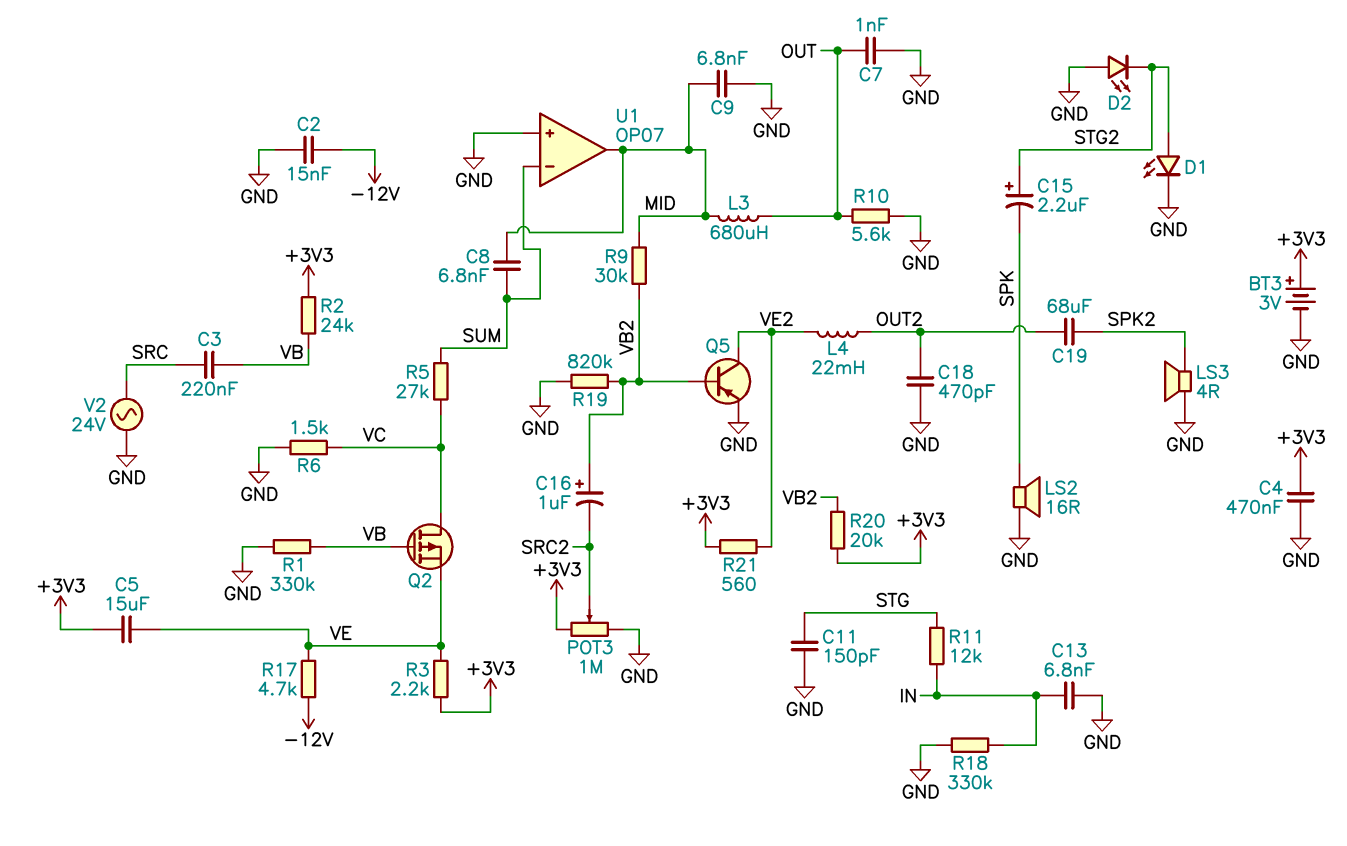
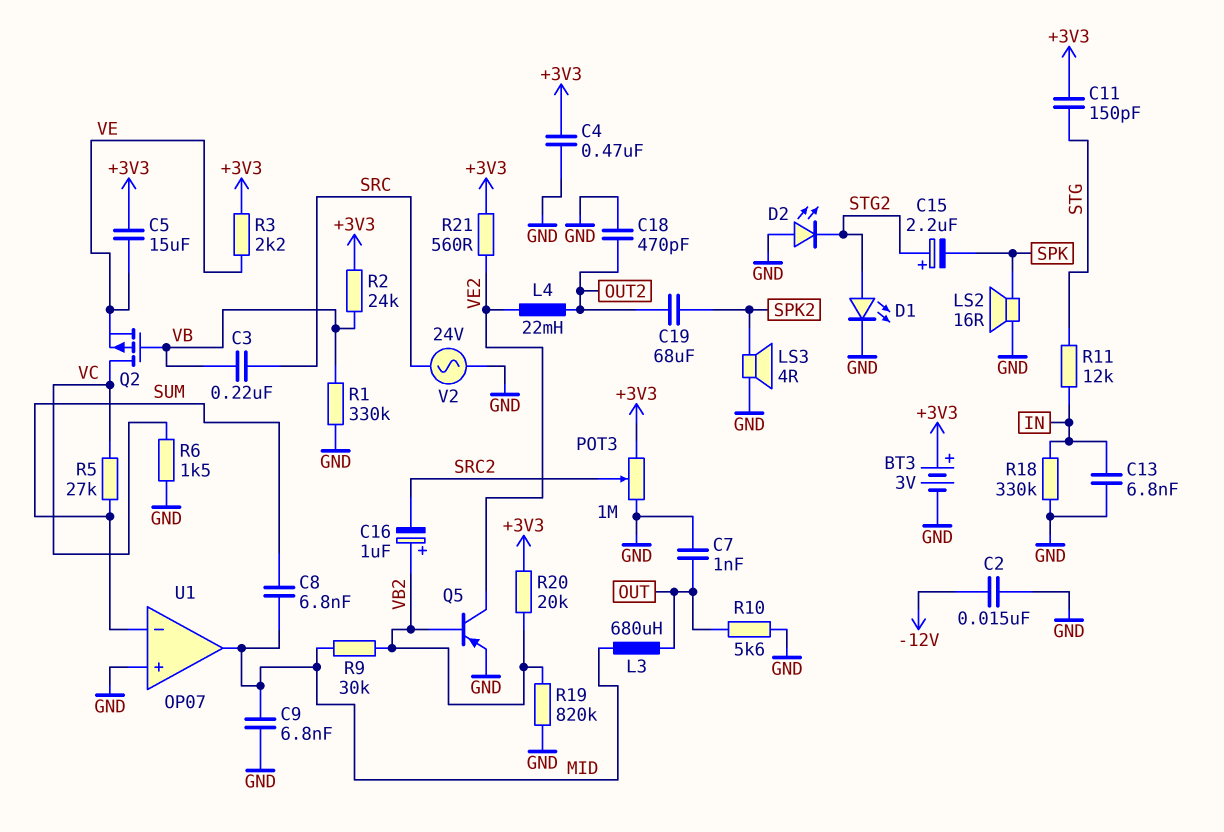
C11: 150pF (GND, STG) -> 150pF (+3V3, STG)
R17: 4.7k (-12V, VE) -> none

